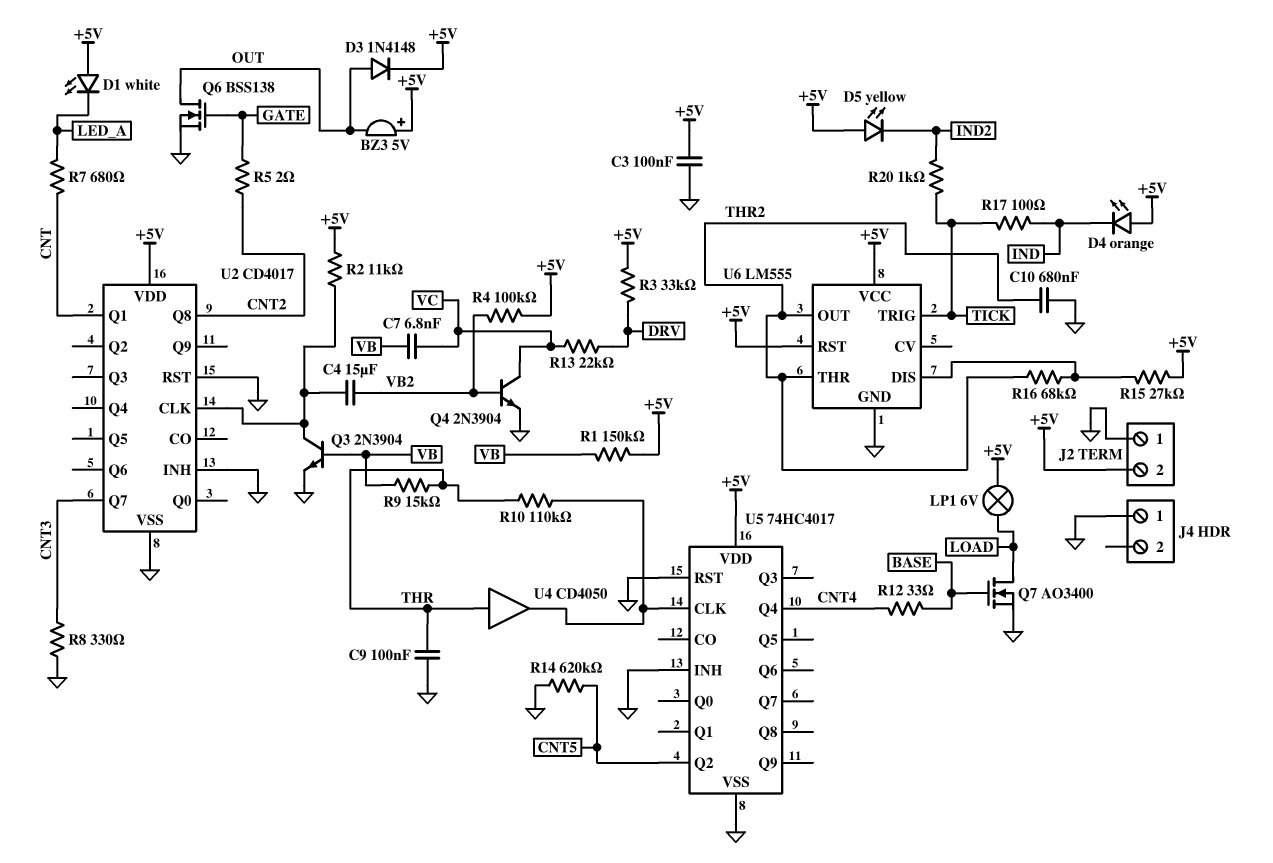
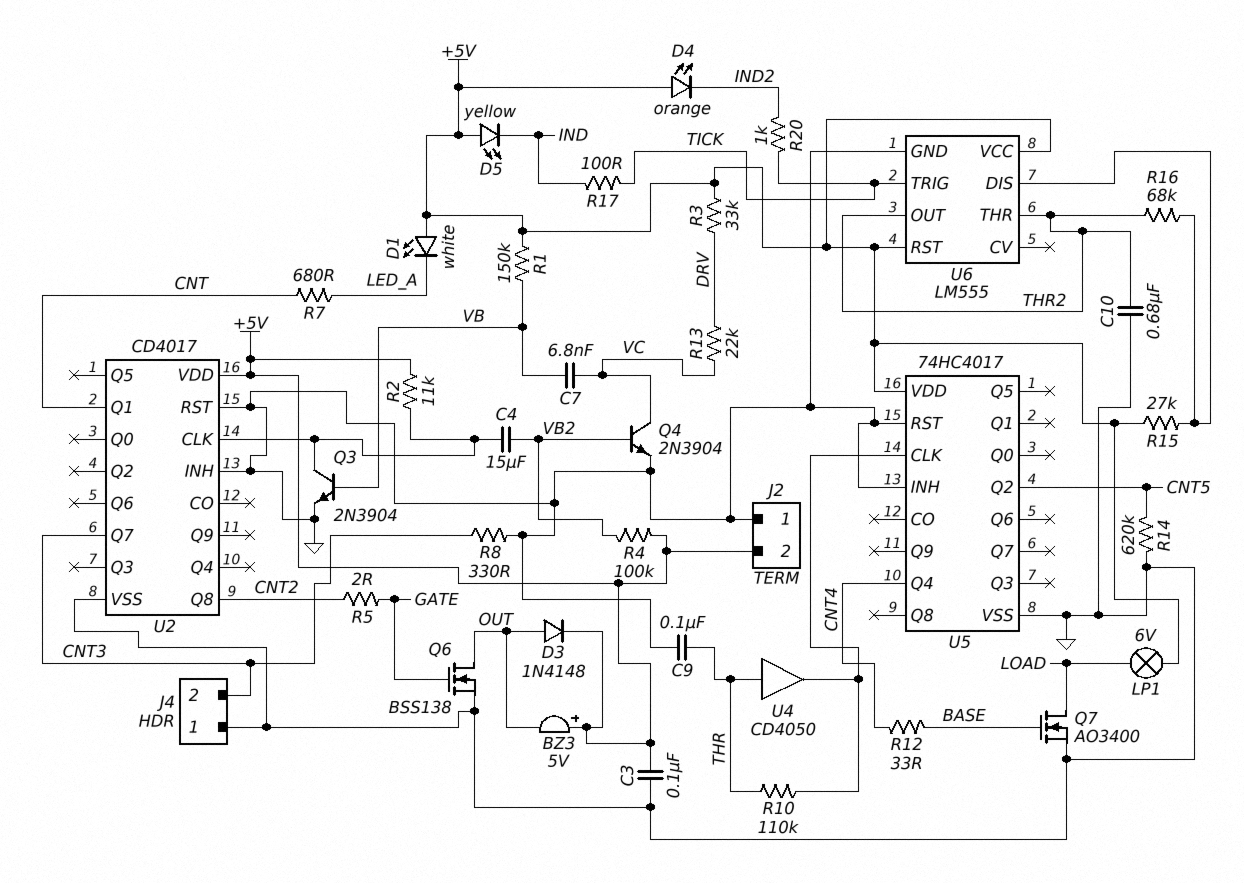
D4: LED orange (A +5V, K IND) -> LED orange (A +5V, K IND2)
D5: LED yellow (A +5V, K IND2) -> LED yellow (A +5V, K IND)
J4 pin 2: none -> CNT3
R9: 15k (THR, VB) -> none

